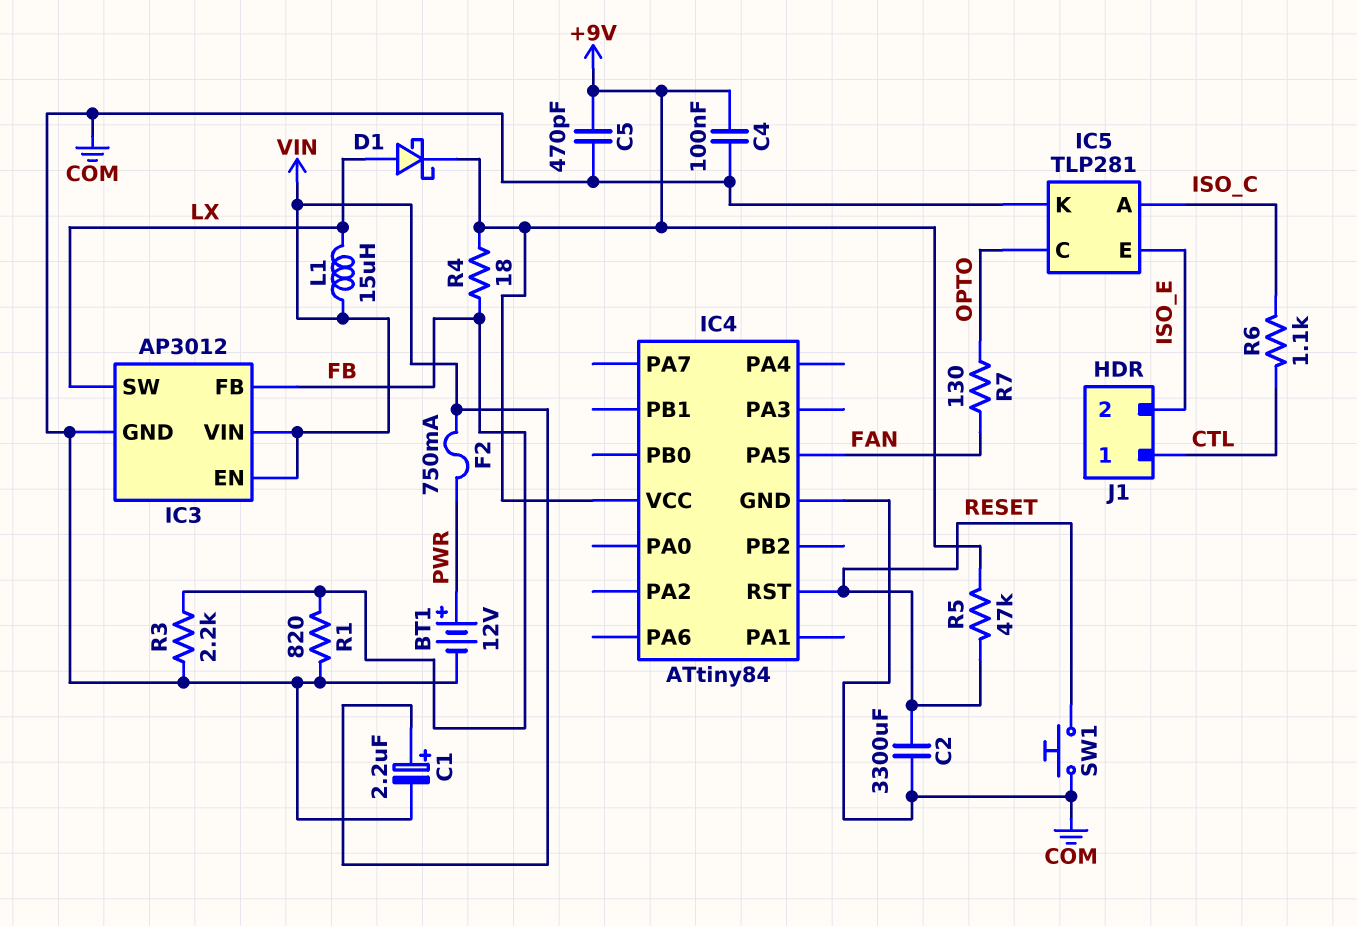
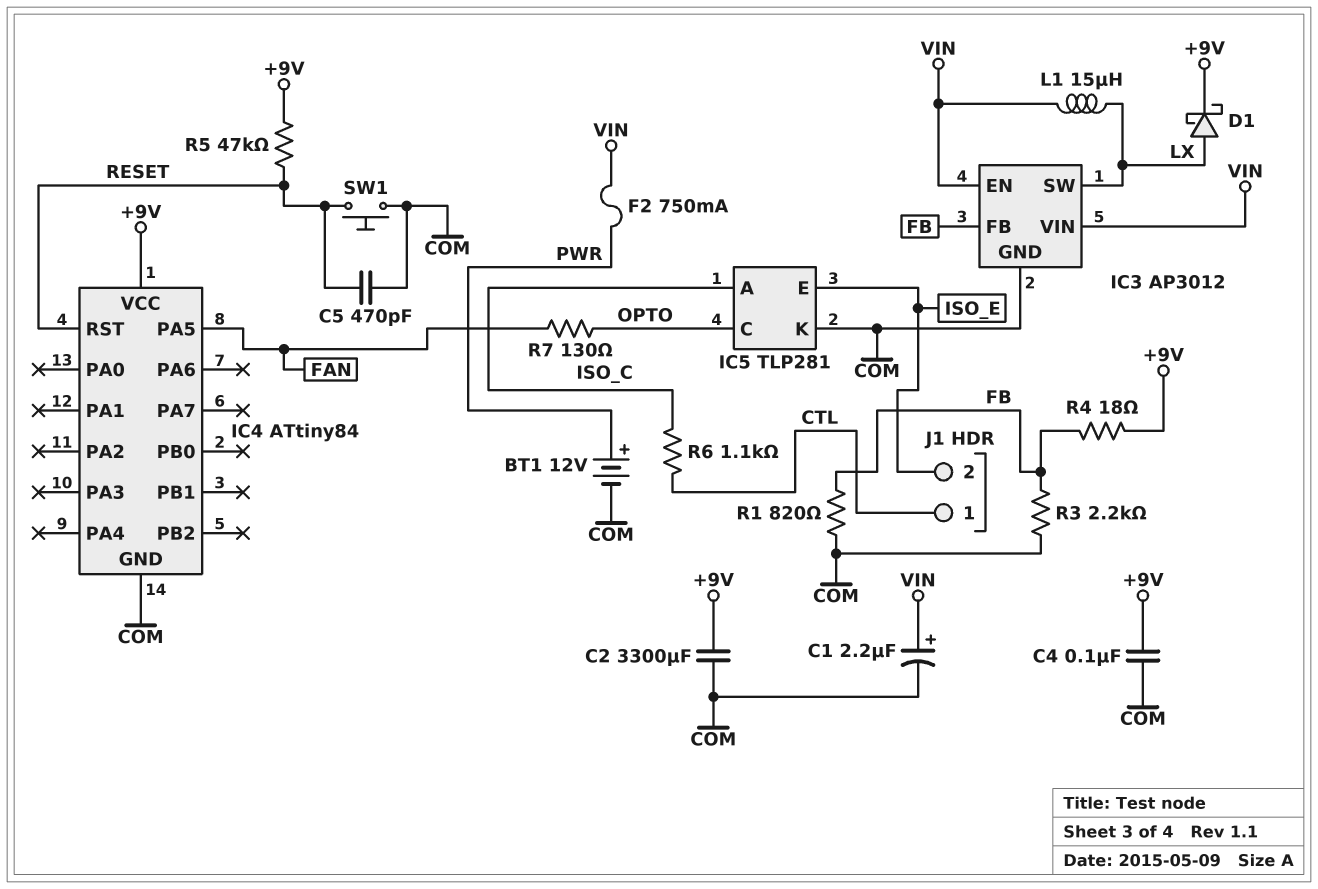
C2: 3300uF (COM, RESET) -> 3300uF (+9V, COM)
C5: 470pF (+9V, COM) -> 470pF (COM, RESET)

